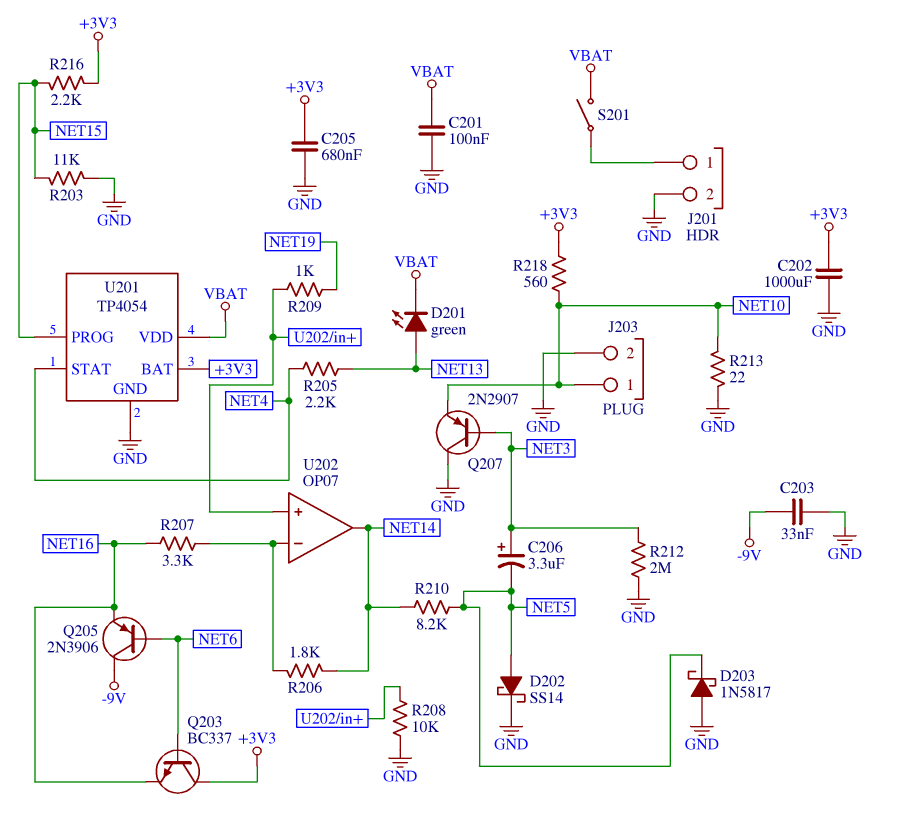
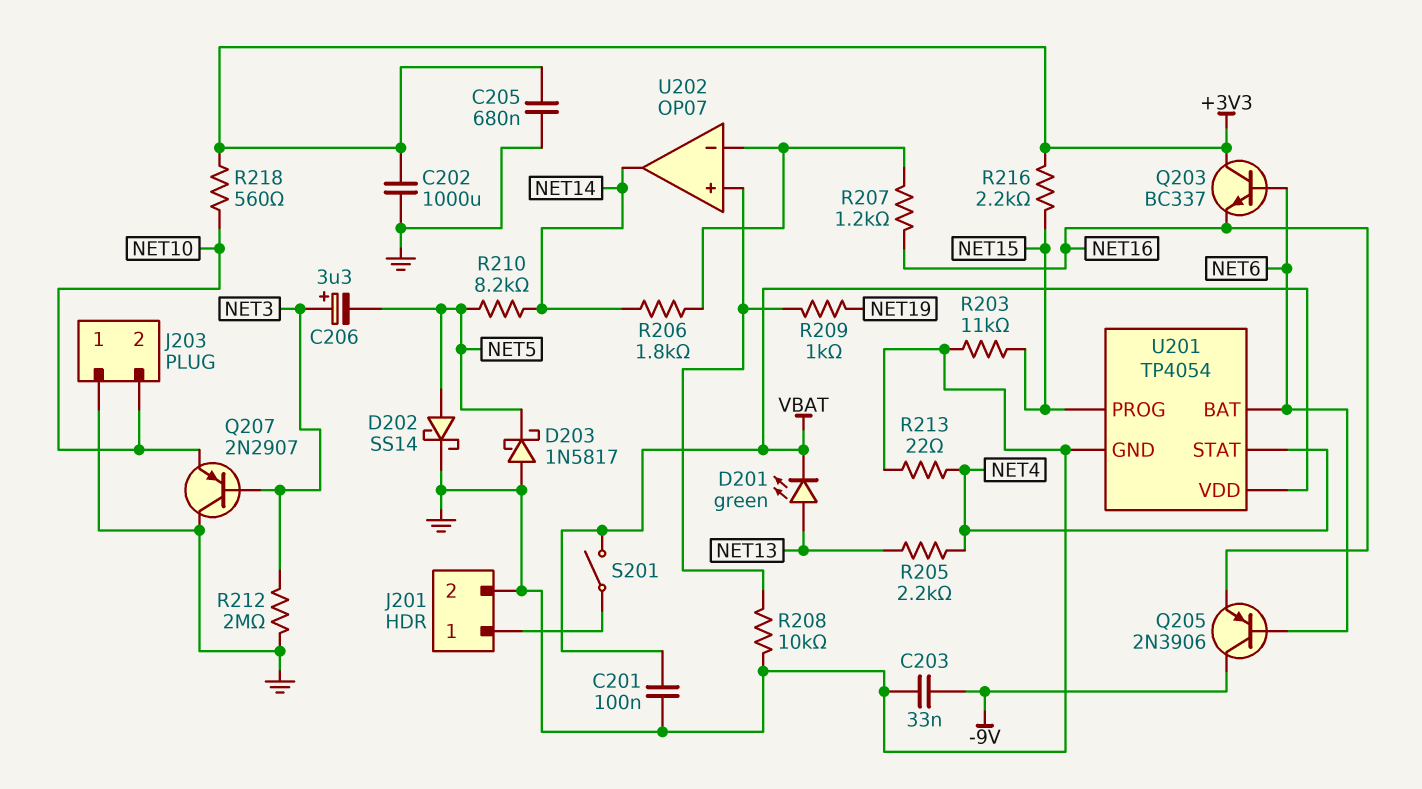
J203 pin 1: NET10 -> GND
J203 pin 2: GND -> NET10
R207: 3.3k (NET16, U202/in-) -> 1.2k (NET16, U202/in-)
R213: 22 (GND, NET10) -> 22 (GND, NET4)
U201 pin BAT: +3V3 -> NET6

